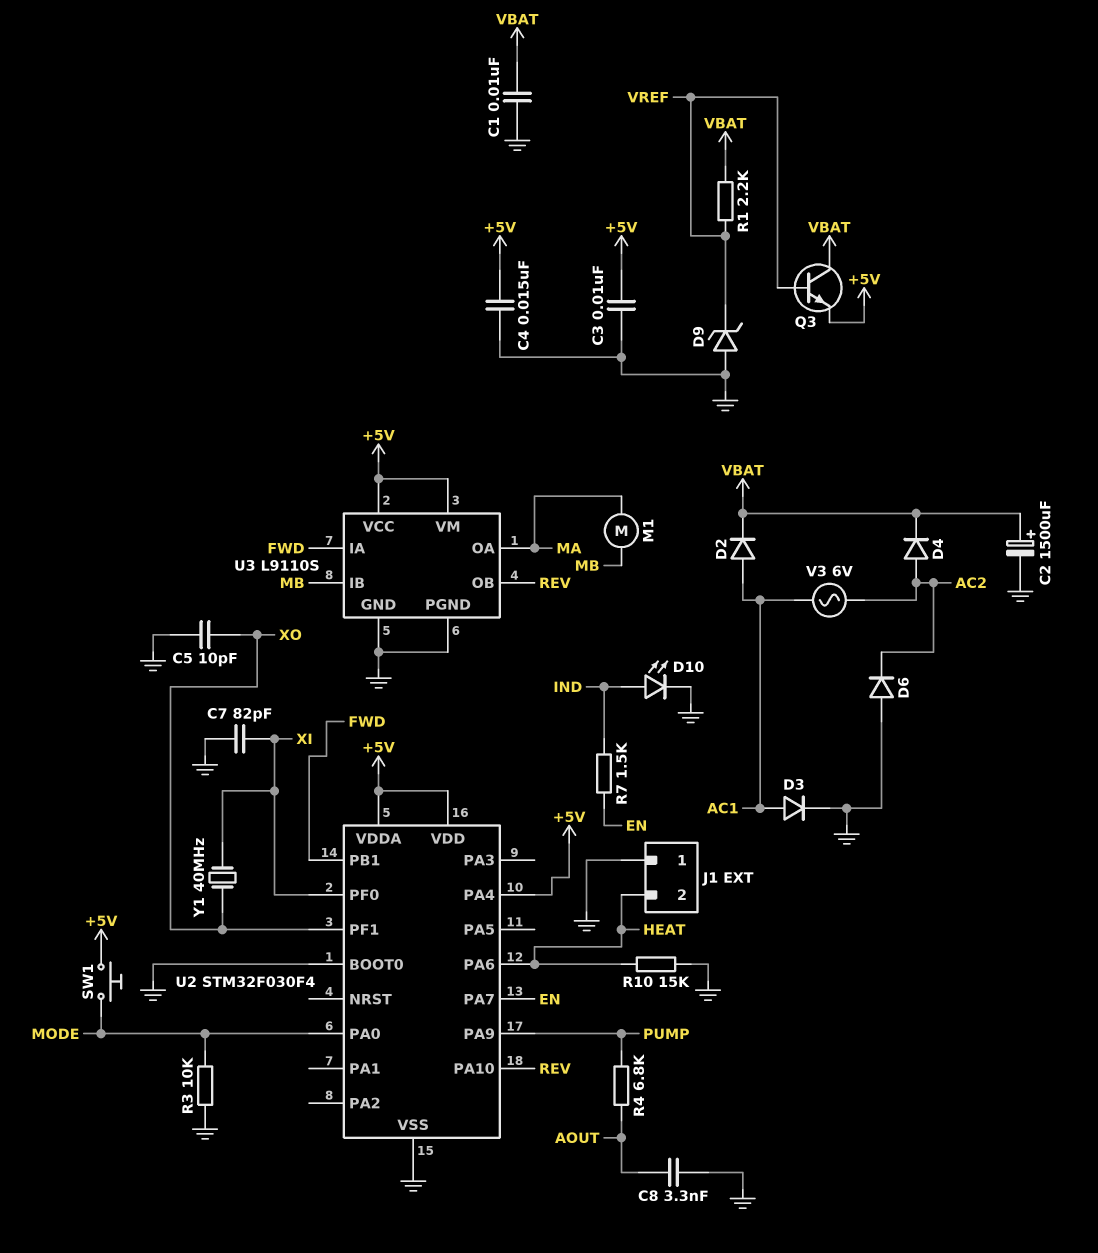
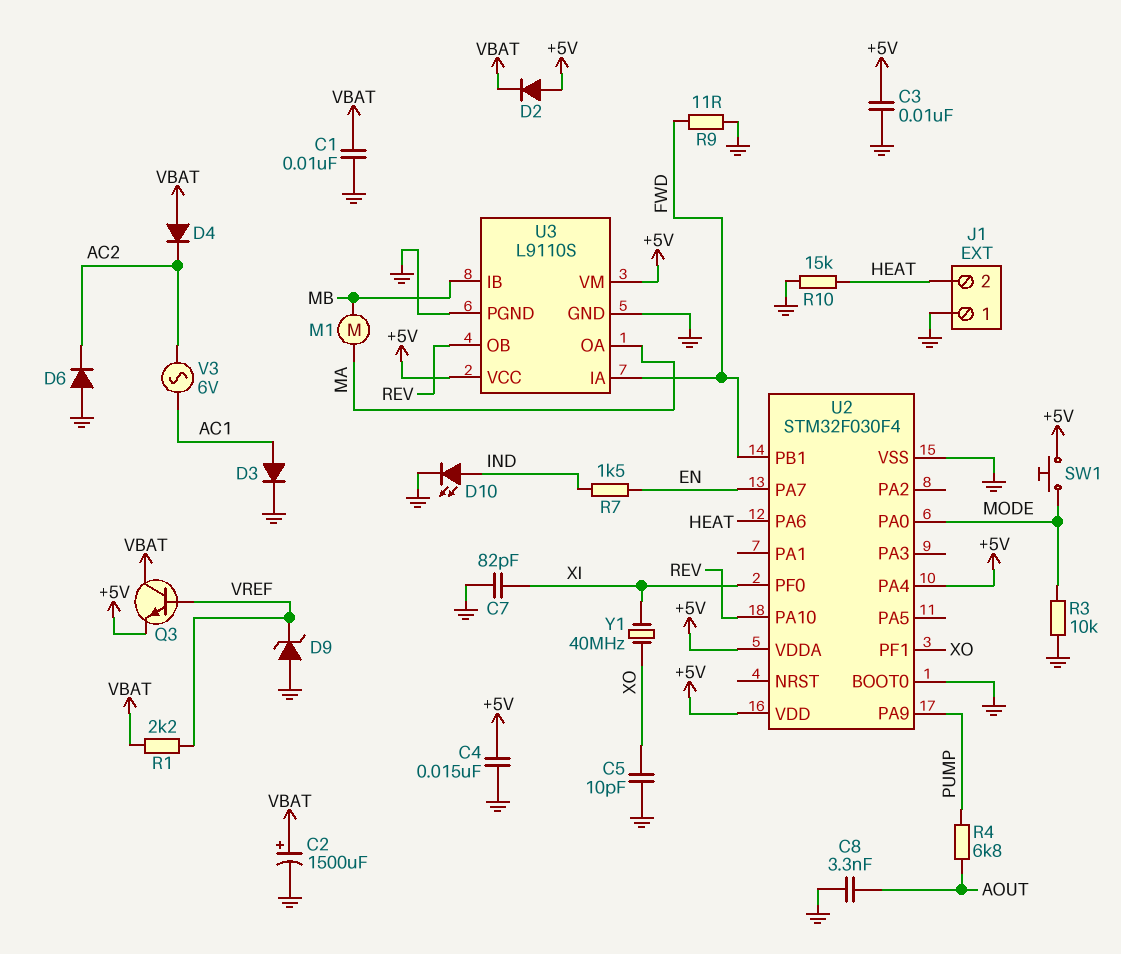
D2: diode (A AC1, K VBAT) -> diode (A +5V, K VBAT)
D4: diode (A AC2, K VBAT) -> diode (A VBAT, K AC2)
R9: none -> 11 (FWD, GND)

